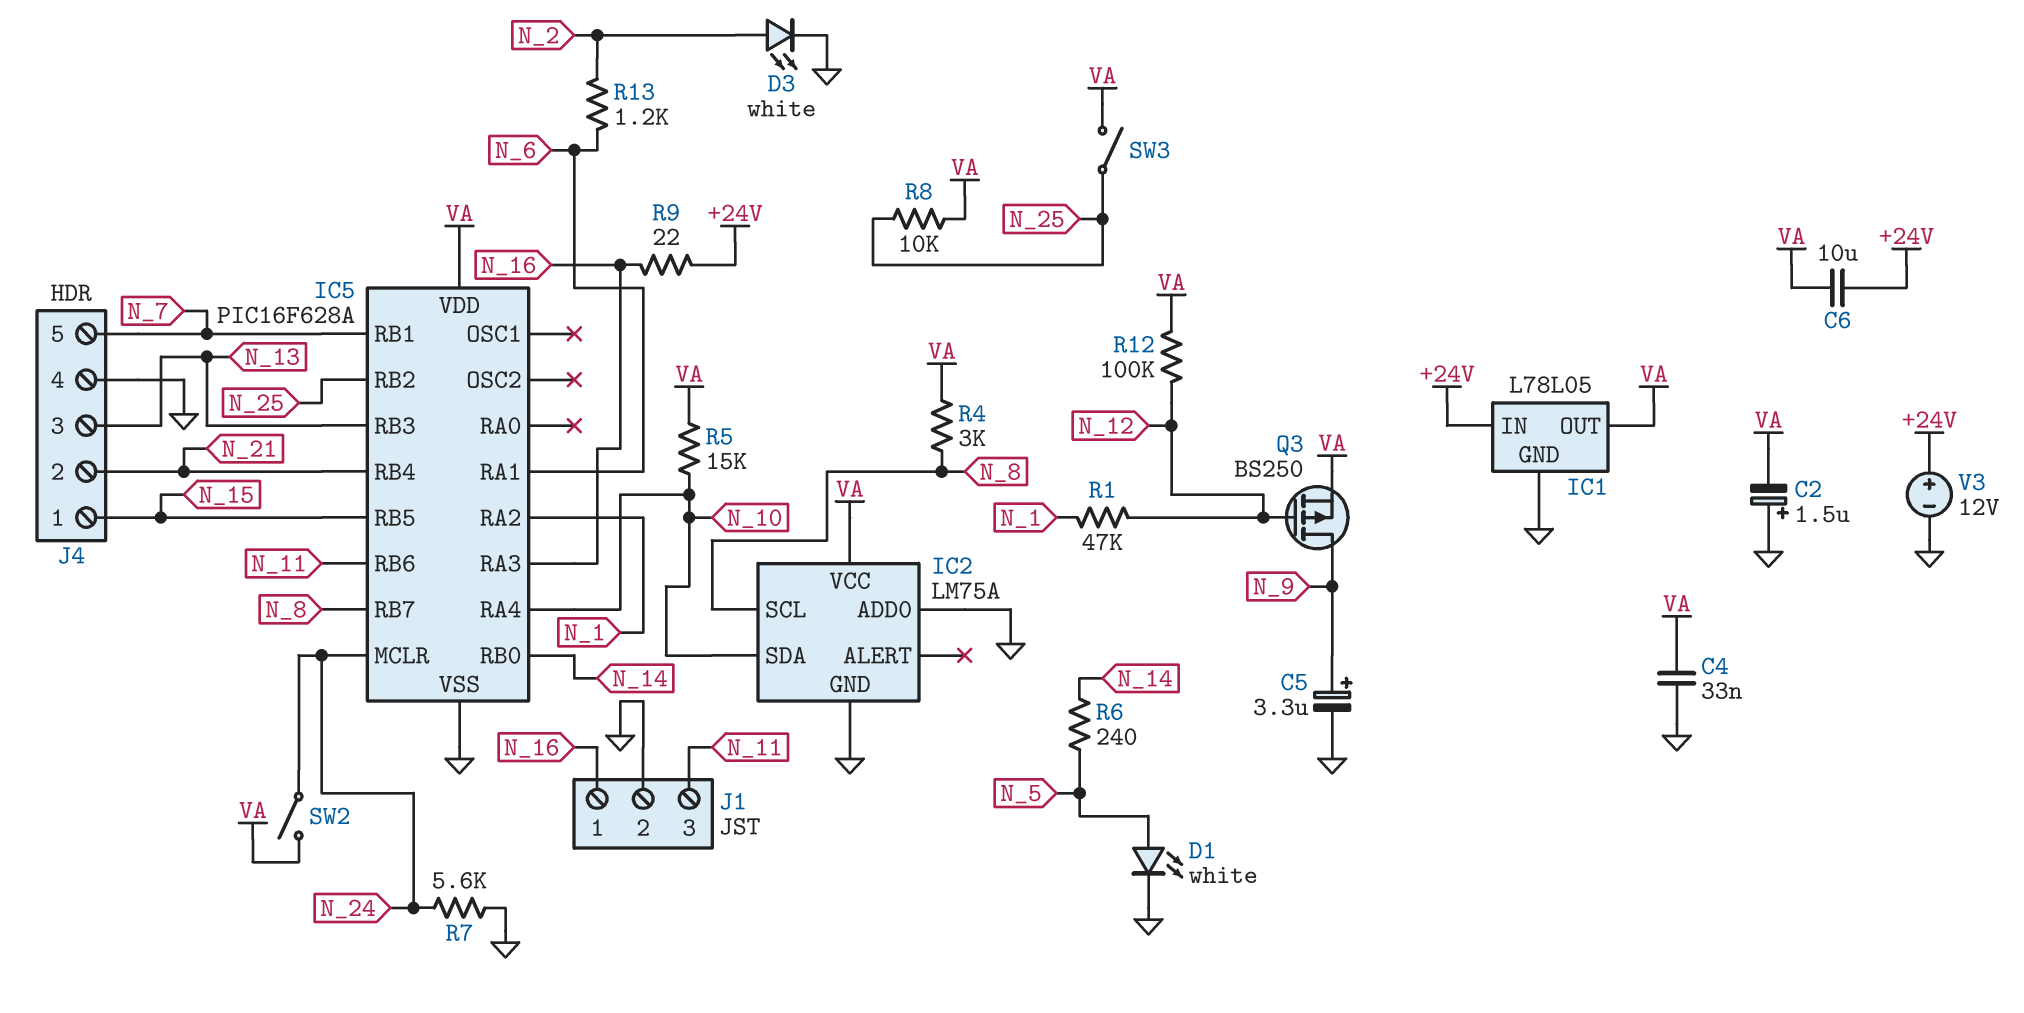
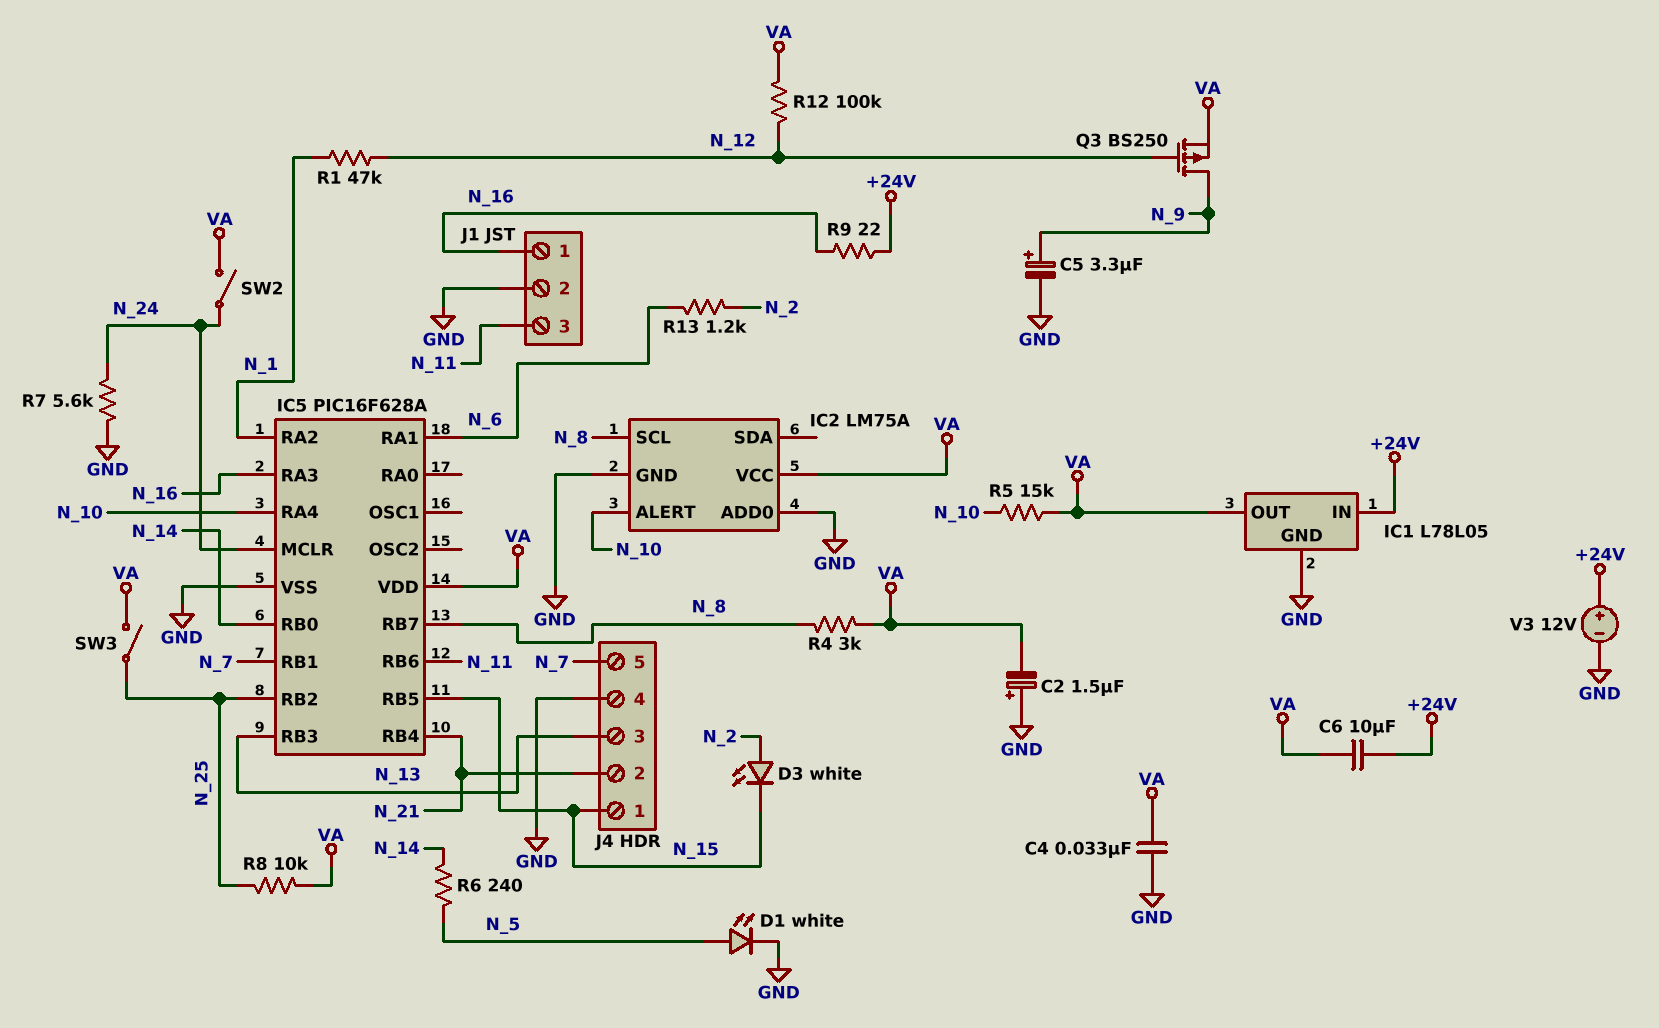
D3: LED white (A N_2, K GND) -> LED white (A N_2, K N_15)
IC2 pin ALERT: none -> N_10
IC2 pin SDA: N_10 -> none

